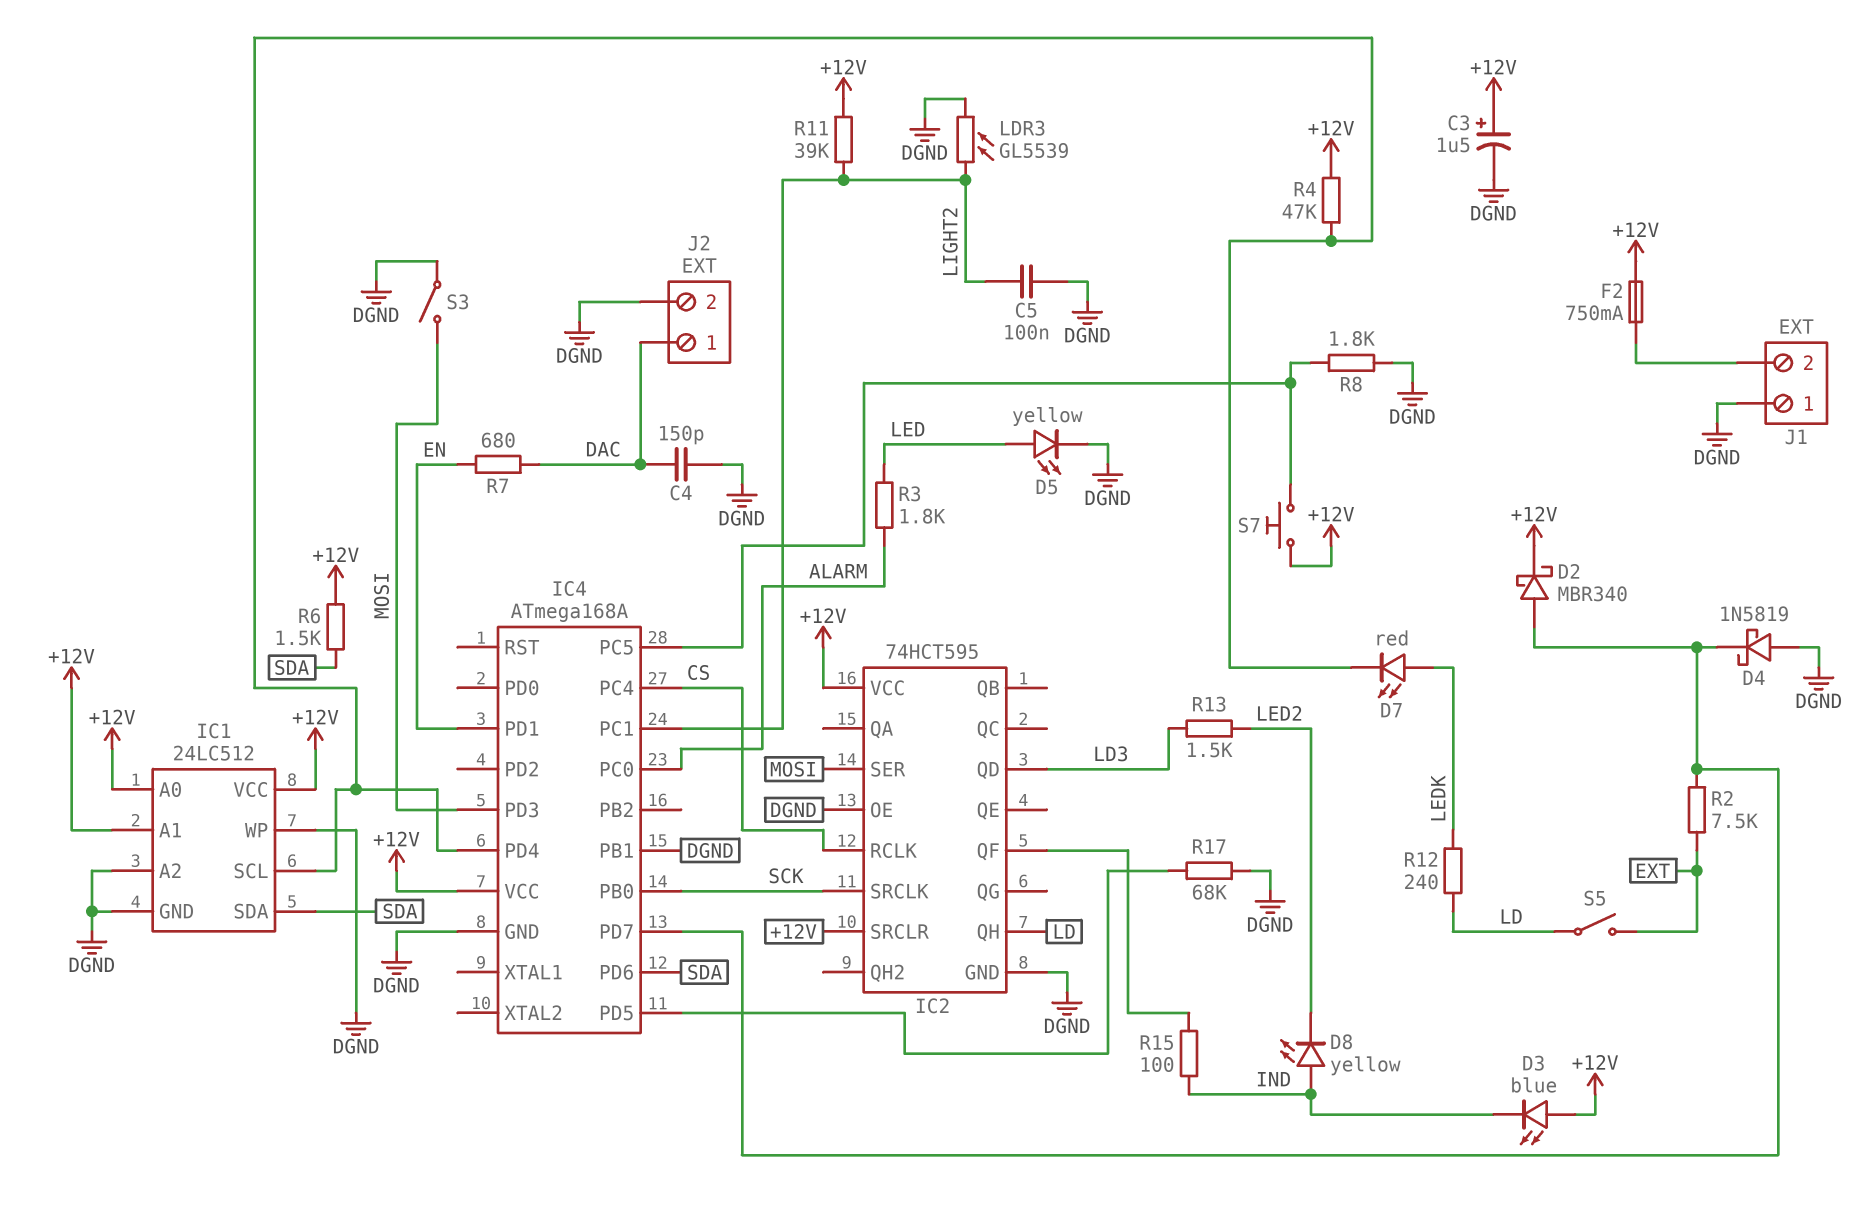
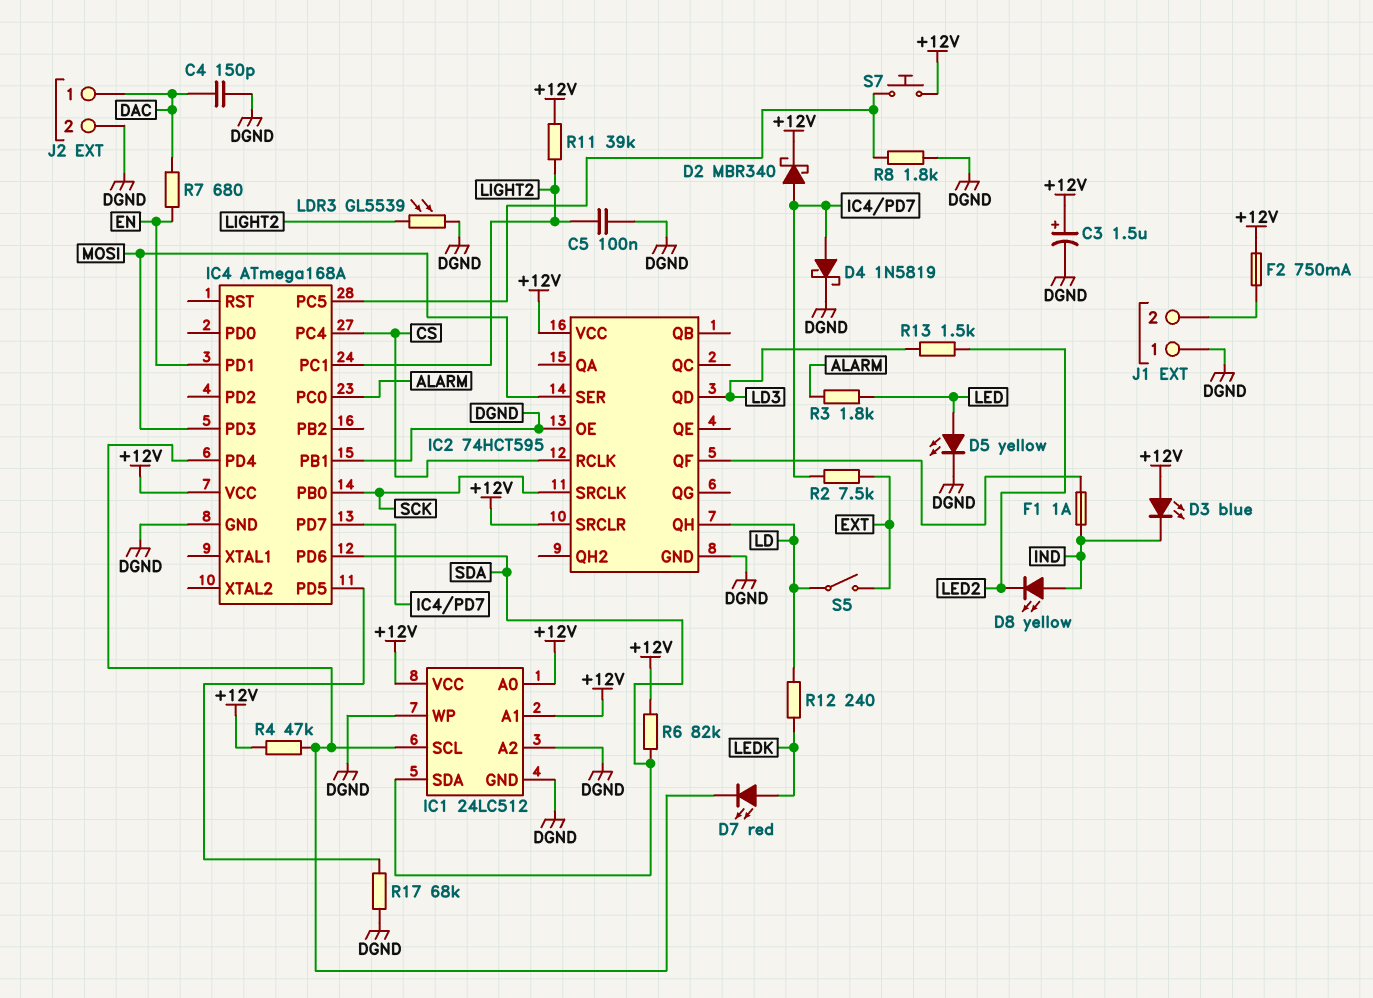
D4: schottky 1N5819 (A DGND, K IC4/PD7) -> schottky 1N5819 (A IC4/PD7, K DGND)
F1: none -> 1A (IC2/QF, IND)
R6: 1.5k (+12V, SDA) -> 82k (+12V, SDA)
R15: 100 (IC2/QF, IND) -> none
S3: switch (DGND, MOSI) -> none

